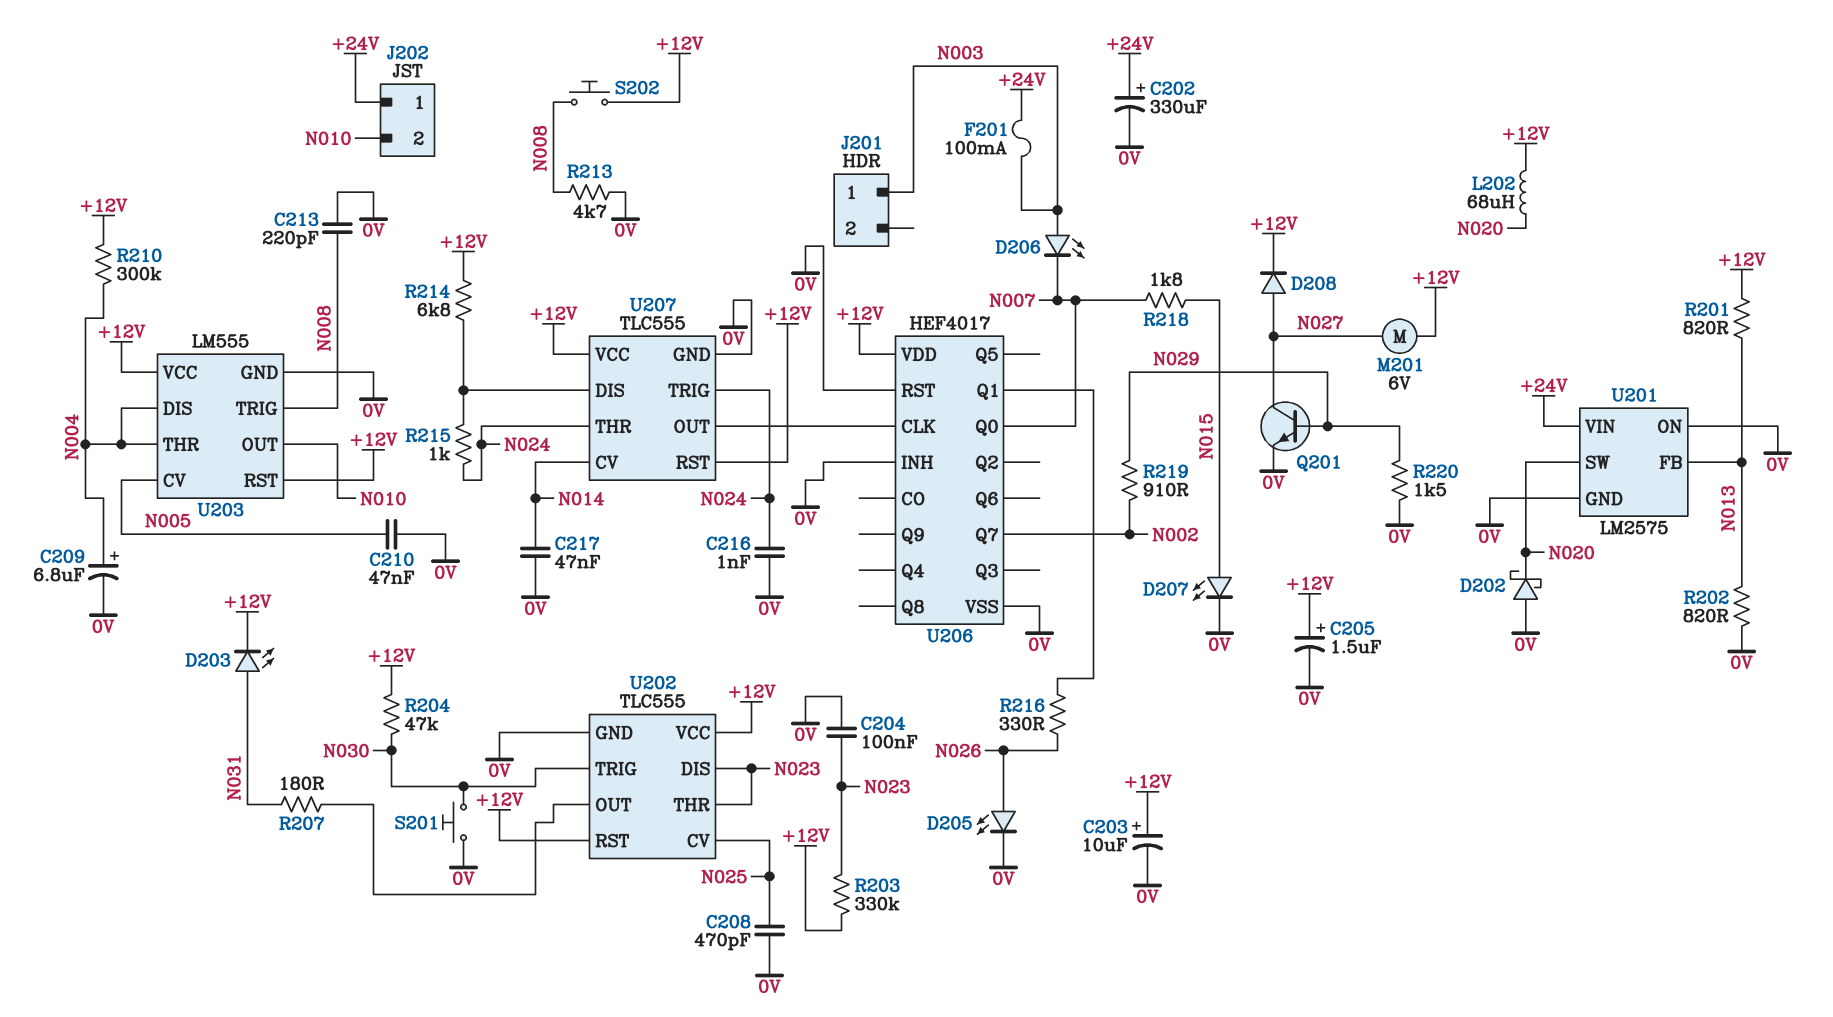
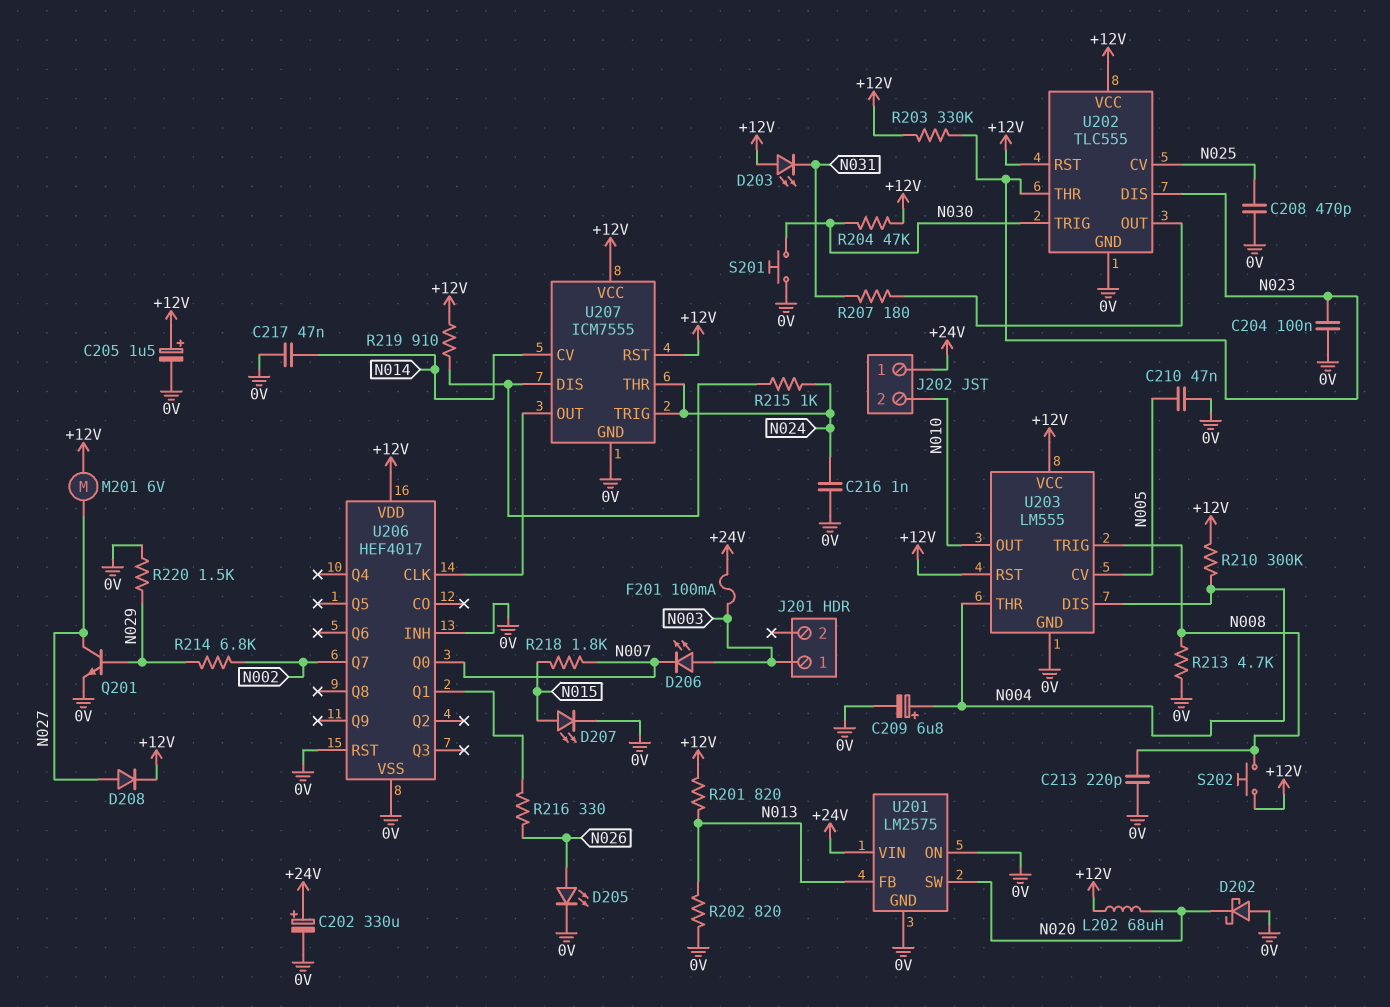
C203: 10uF (plus +12V, minus 0V) -> none
D203: LED (A N031, K +12V) -> LED (A +12V, K N031)
R214: 6.8k (+12V, U207/DIS) -> 6.8k (N002, N029)
R219: 910 (N002, N029) -> 910 (+12V, U207/DIS)
U207: TLC555 -> ICM7555

